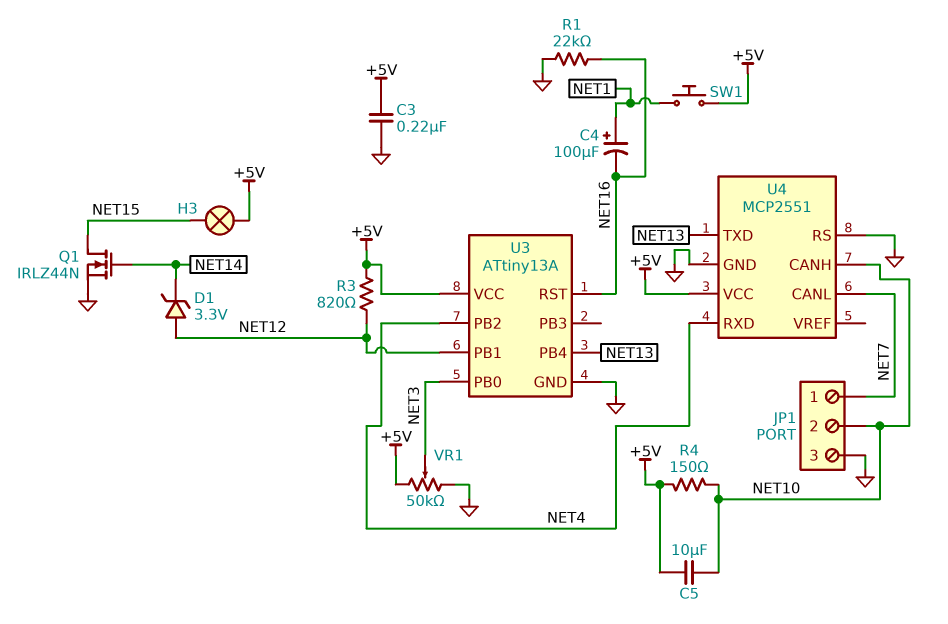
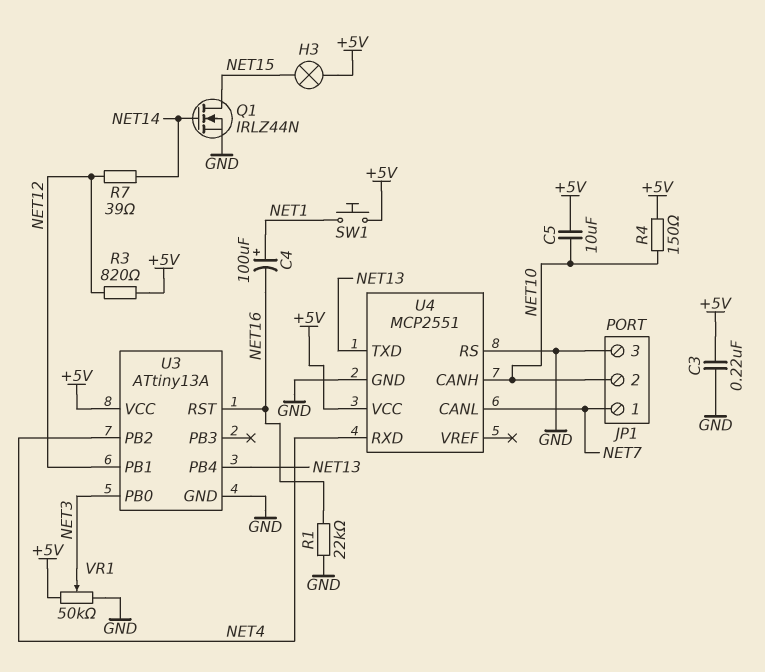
D1: zener 3.3V (A NET12, K NET14) -> none
R7: none -> 39 (NET12, NET14)

